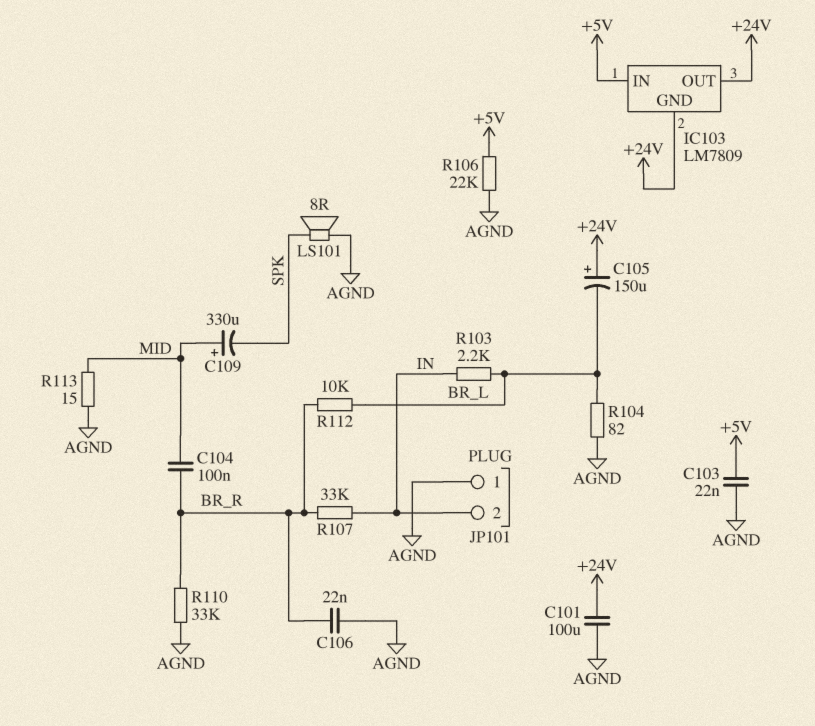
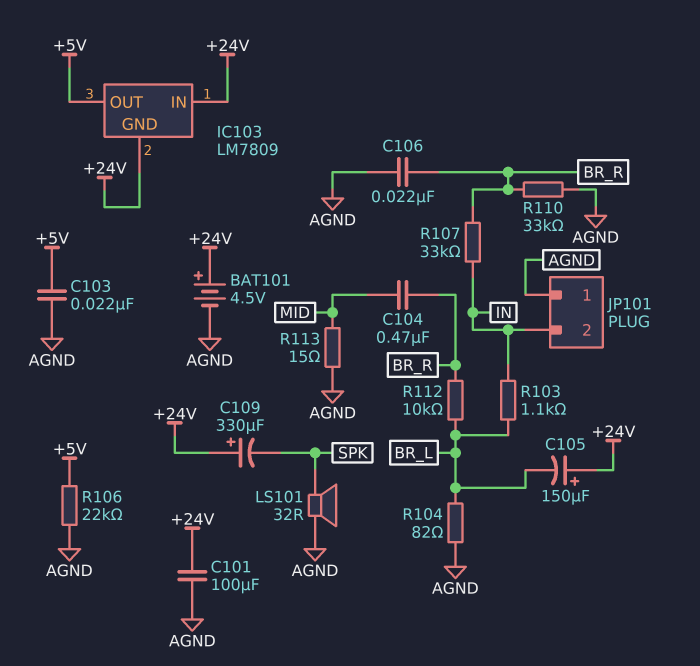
BAT101: none -> 4.5V (plus +24V, minus AGND)
C104: 100nF (BR_R, MID) -> 470nF (BR_R, MID)
C109: 330uF (plus MID, minus SPK) -> 330uF (plus +24V, minus SPK)
IC103 pin IN: +5V -> +24V
IC103 pin OUT: +24V -> +5V
LS101: speaker 8R (AGND, SPK) -> speaker 32R (AGND, SPK)
R103: 2.2k (BR_L, IN) -> 1.1k (BR_L, IN)

